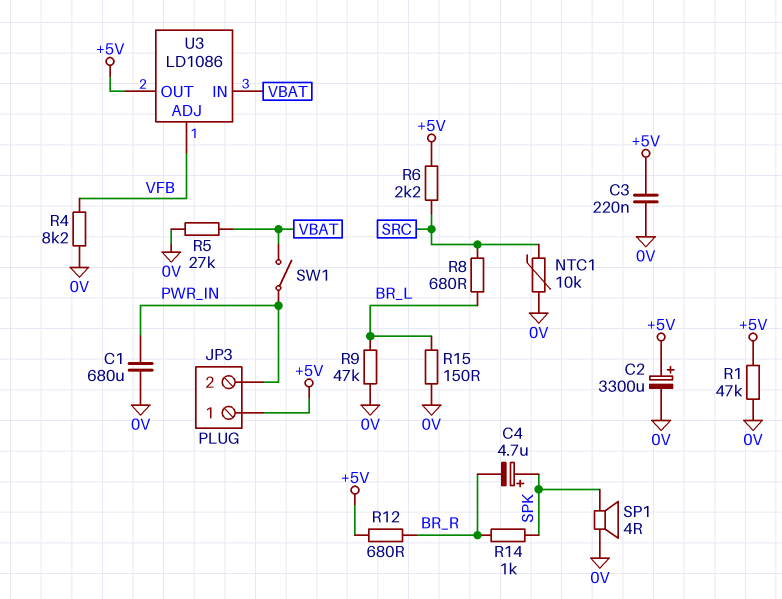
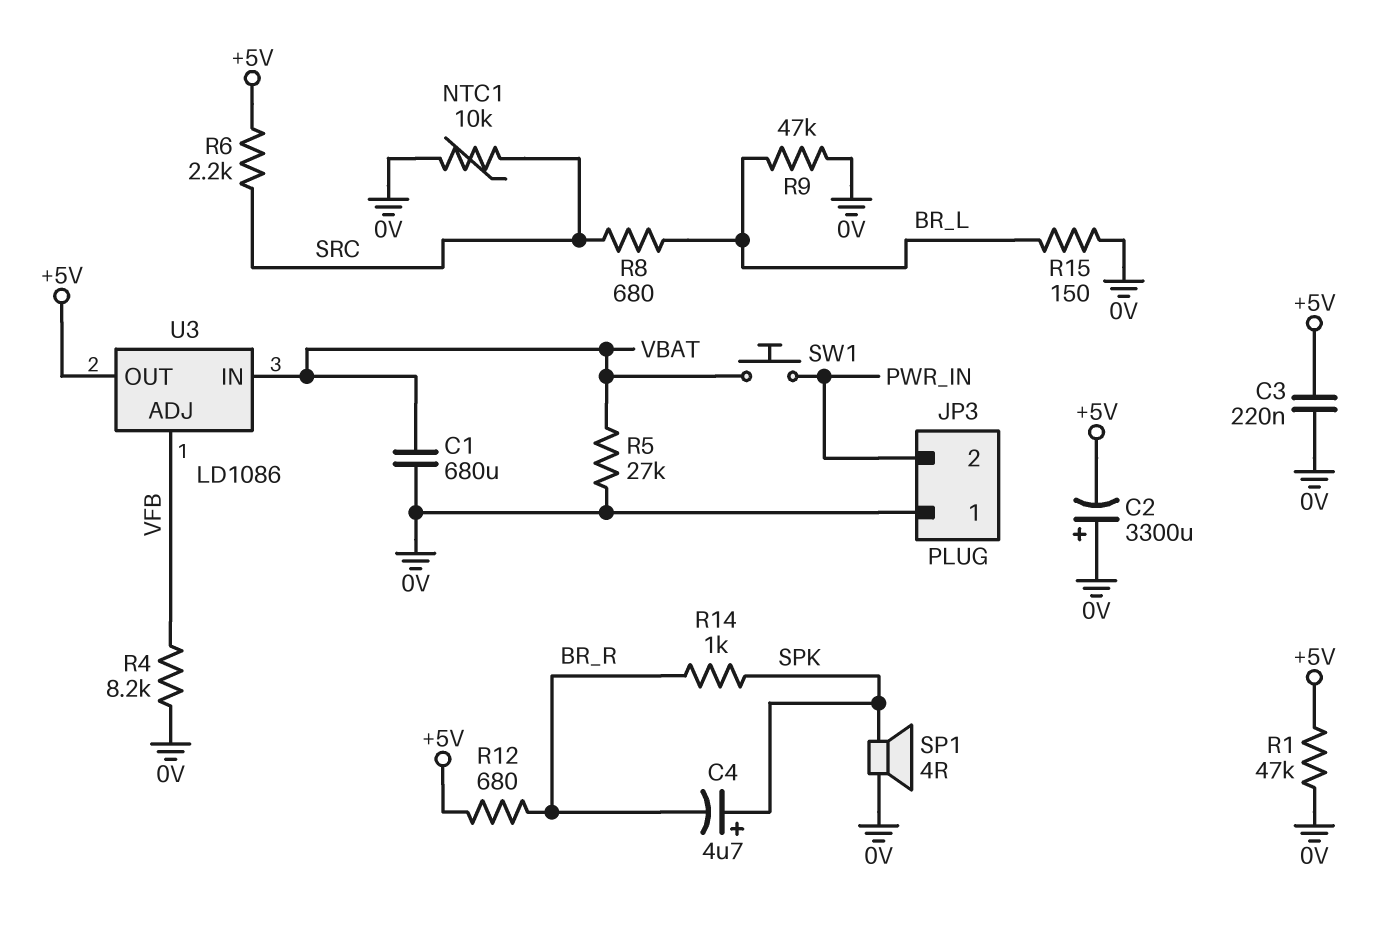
C1: 680uF (0V, PWR_IN) -> 680uF (0V, VBAT)
C2: 3300uF (plus +5V, minus 0V) -> 3300uF (plus 0V, minus +5V)
JP3 pin 1: +5V -> 0V
SW1: switch (PWR_IN, VBAT) -> button (PWR_IN, VBAT)

